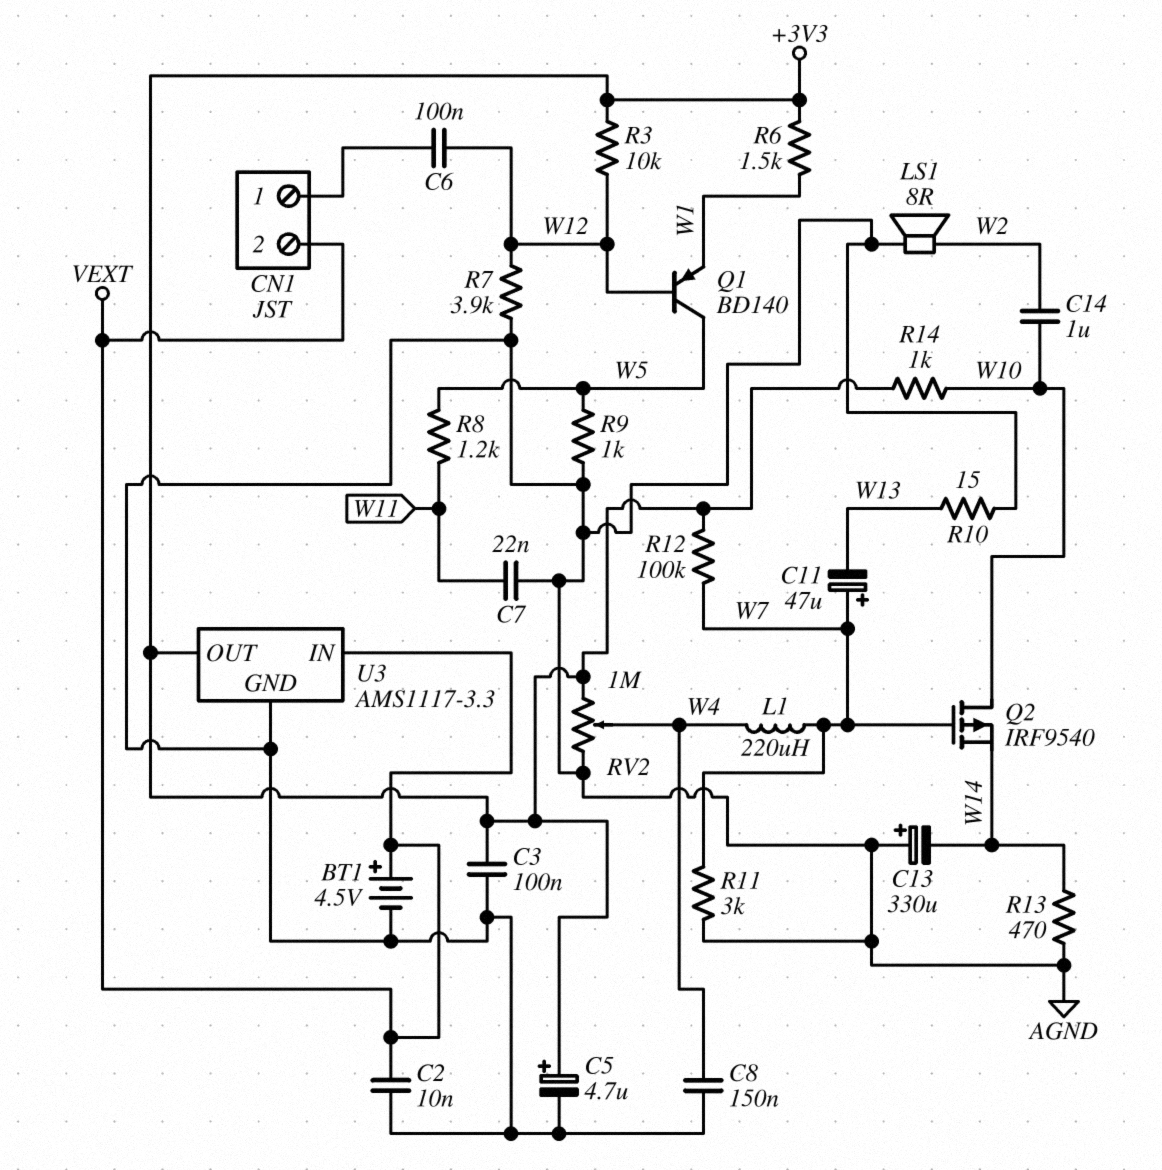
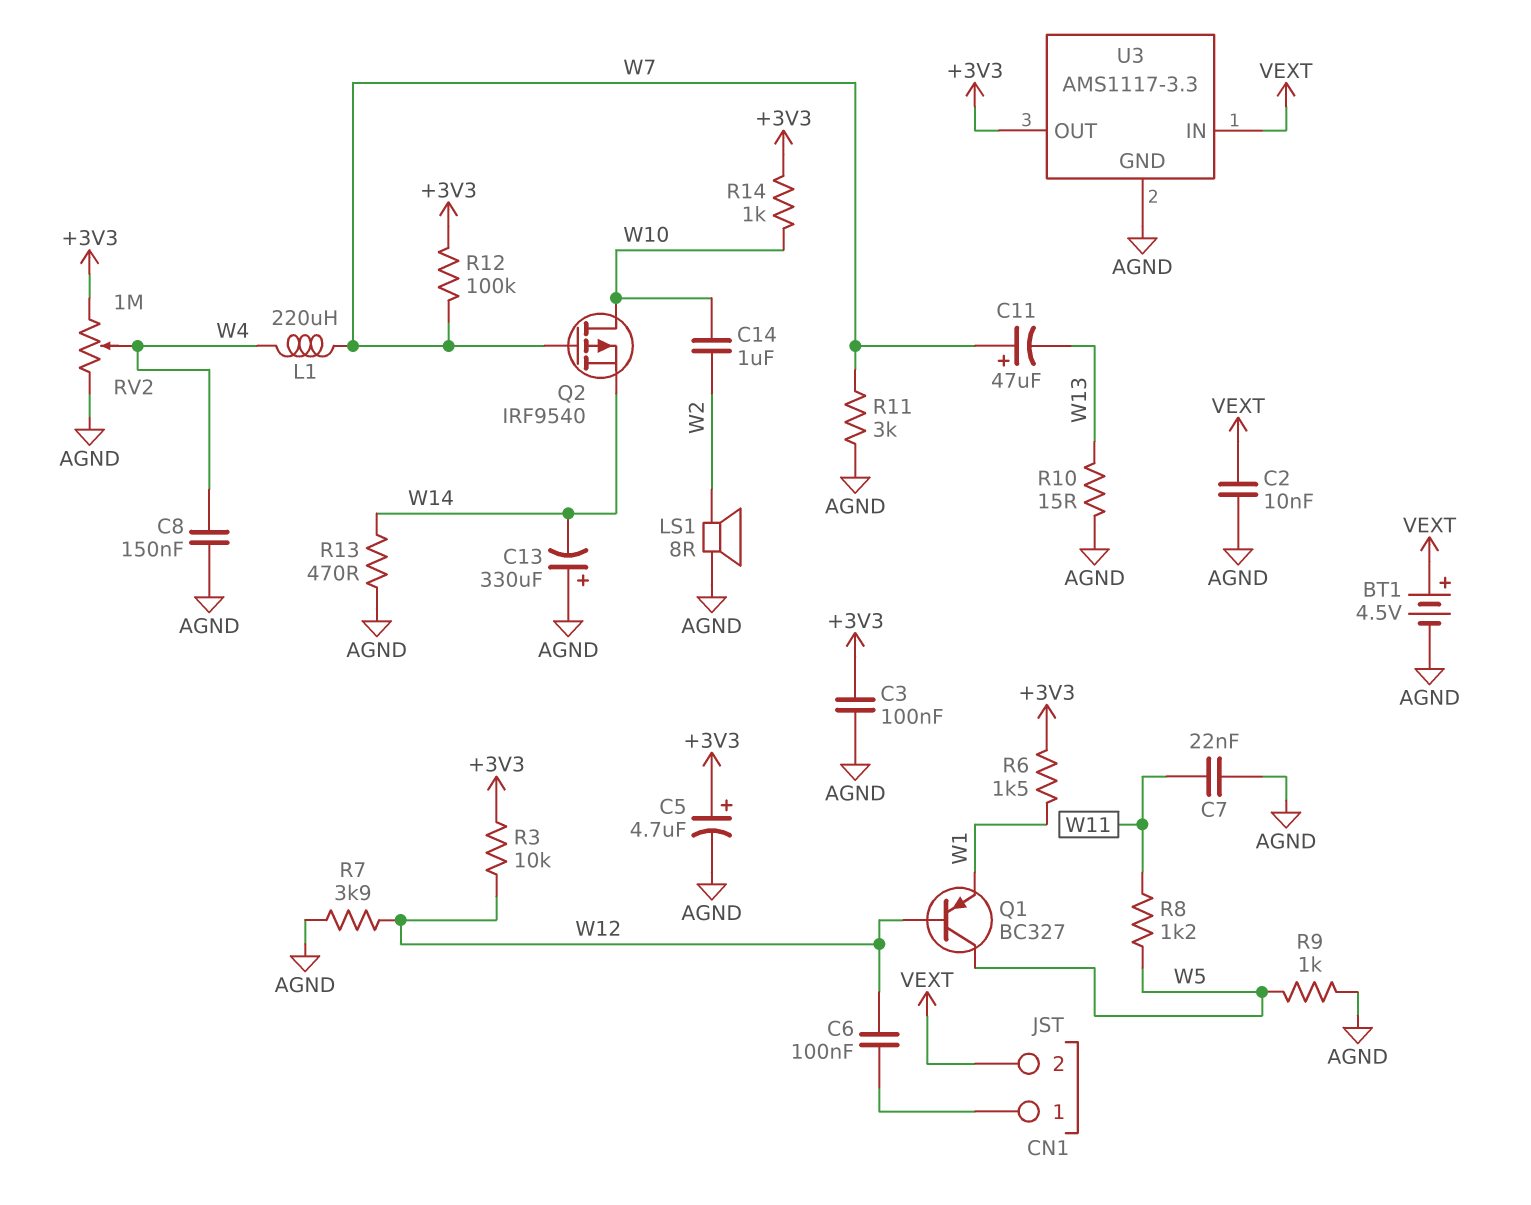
Q1: PNP BD140 (B W12, C W5, E W1) -> PNP BC327 (B W12, C W5, E W1)

